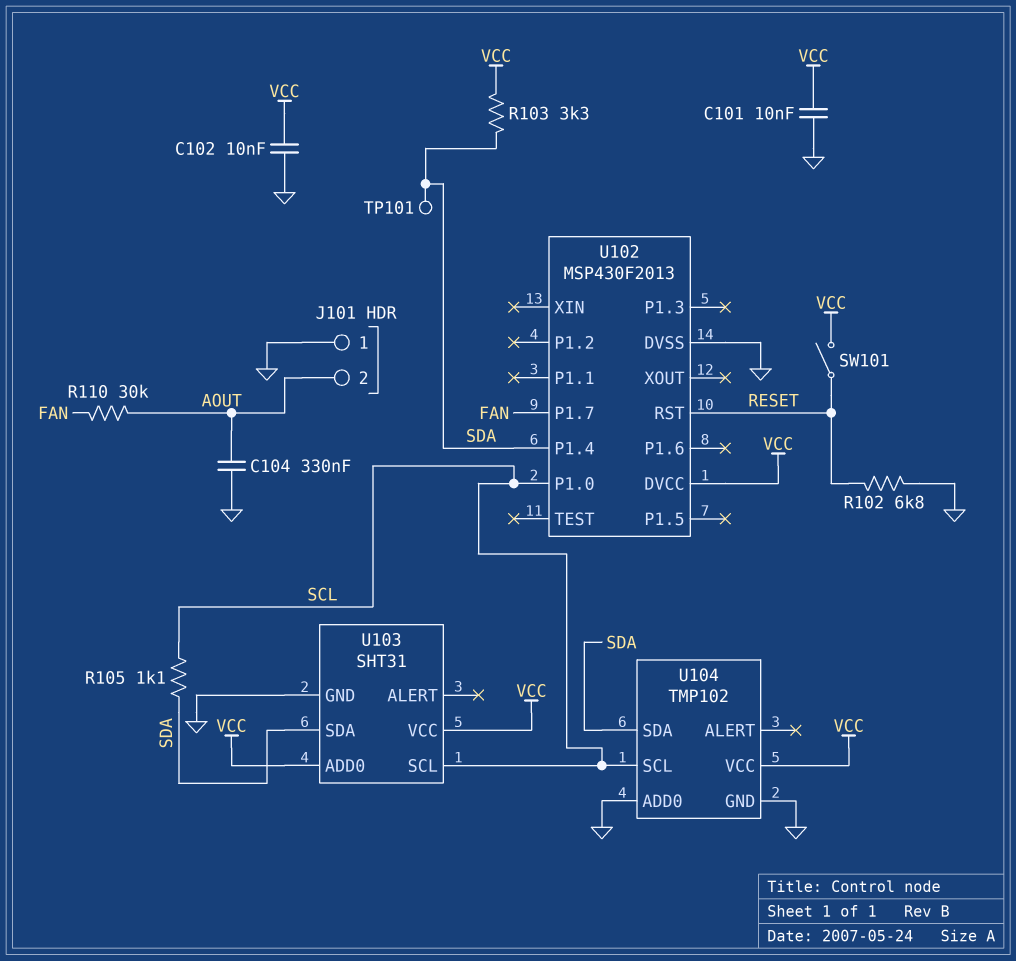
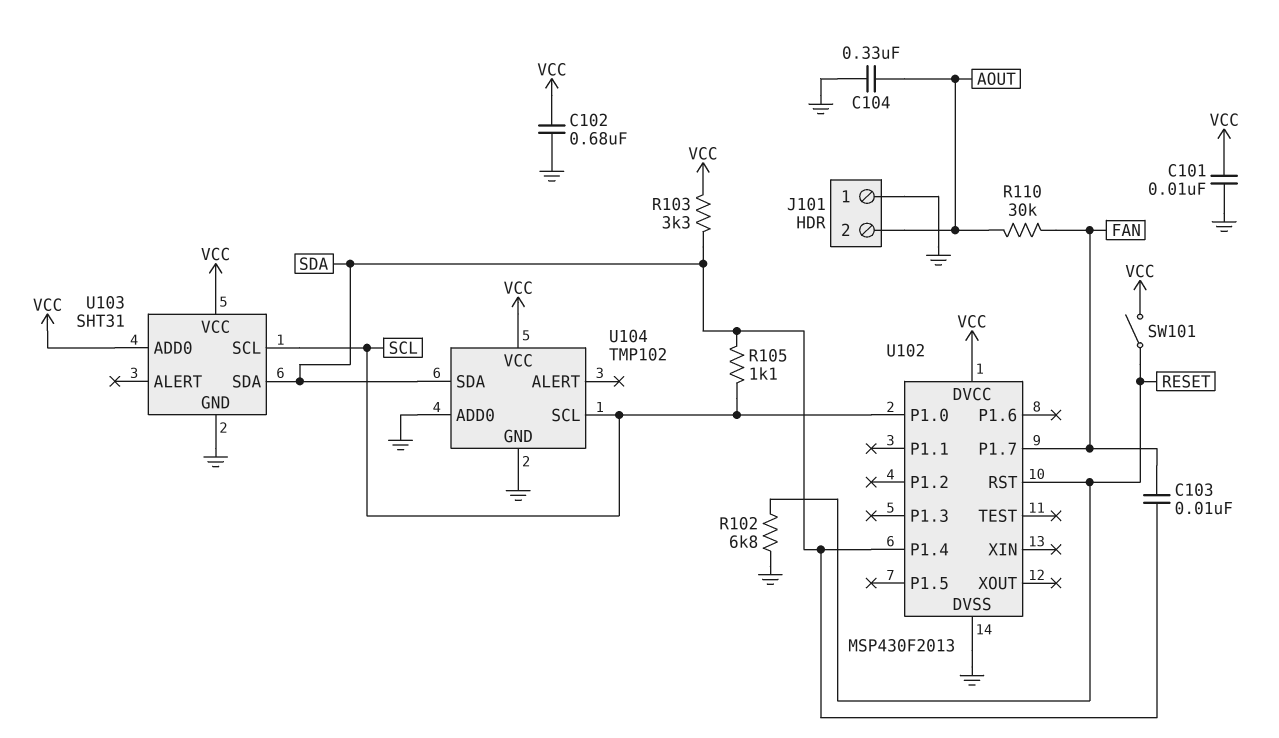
C102: 10nF (GND, VCC) -> 680nF (GND, VCC)
C103: none -> 10nF (FAN, SDA)
TP101: test point (SDA) -> none

